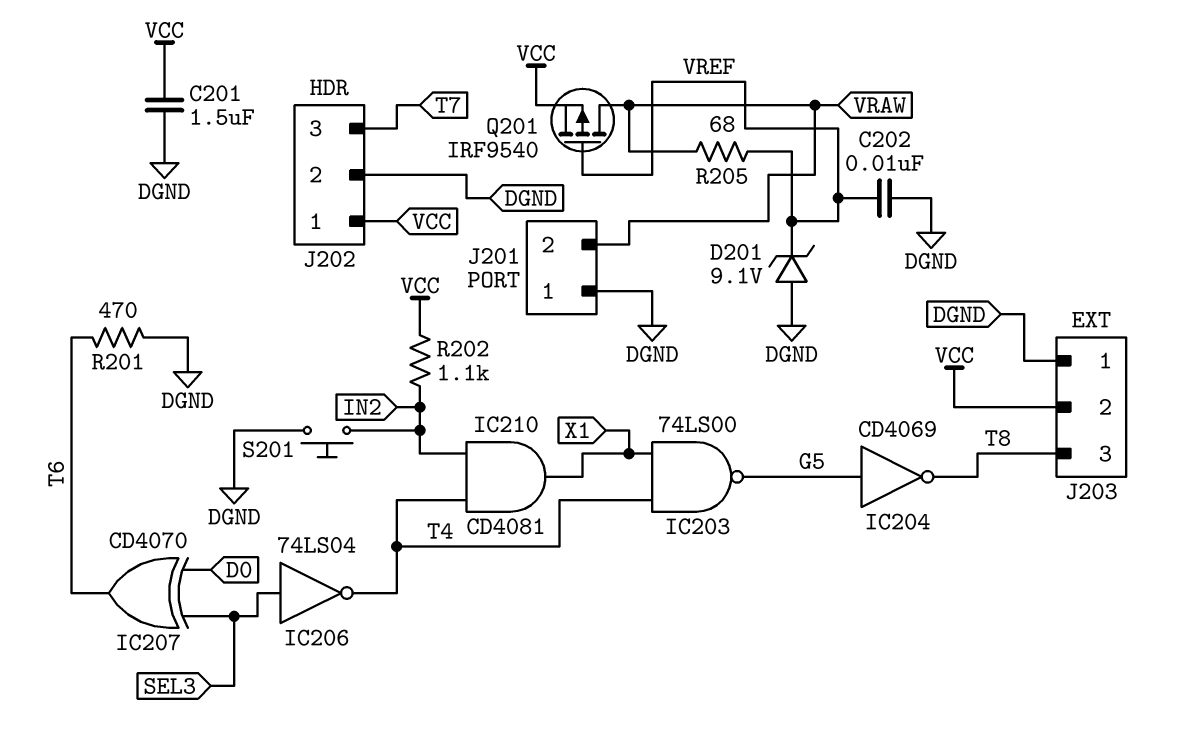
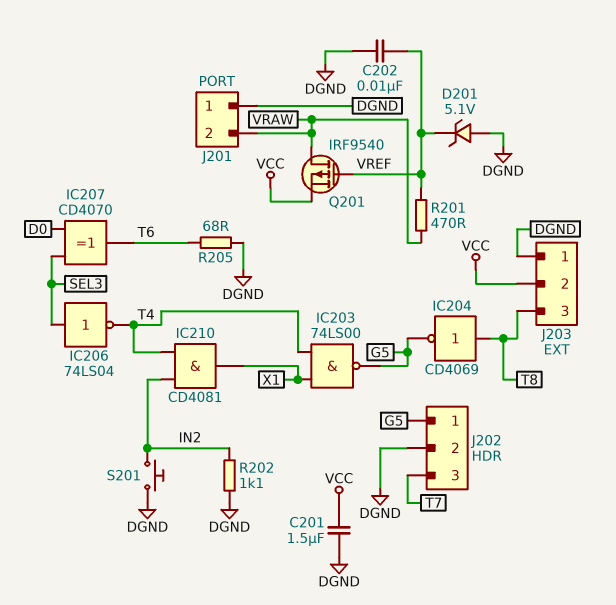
D201: zener 9.1V (A DGND, K VREF) -> zener 5.1V (A DGND, K VREF)
IC204: NOT CD4069 (in G5, out T8) -> NOT CD4069 (in T8, out G5)
J202 pin 1: VCC -> G5
R201: 470 (DGND, T6) -> 470 (VRAW, VREF)
R202: 1.1k (IN2, VCC) -> 1.1k (DGND, IN2)
R205: 68 (VRAW, VREF) -> 68 (DGND, T6)

